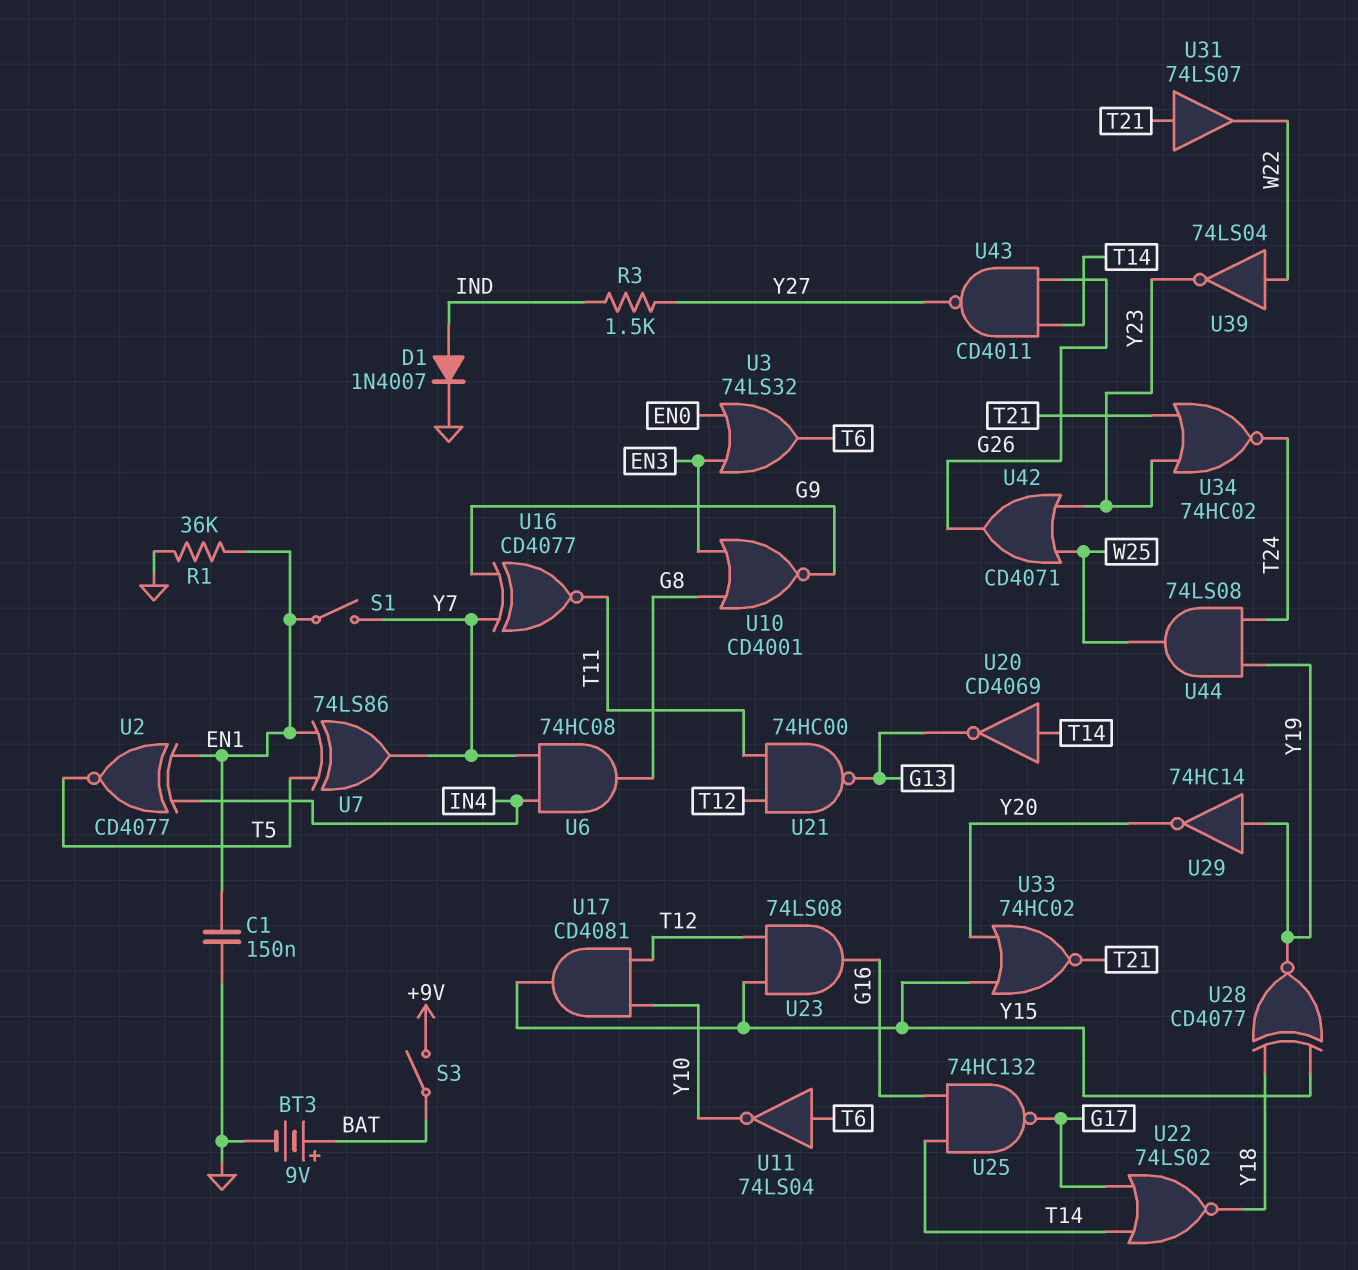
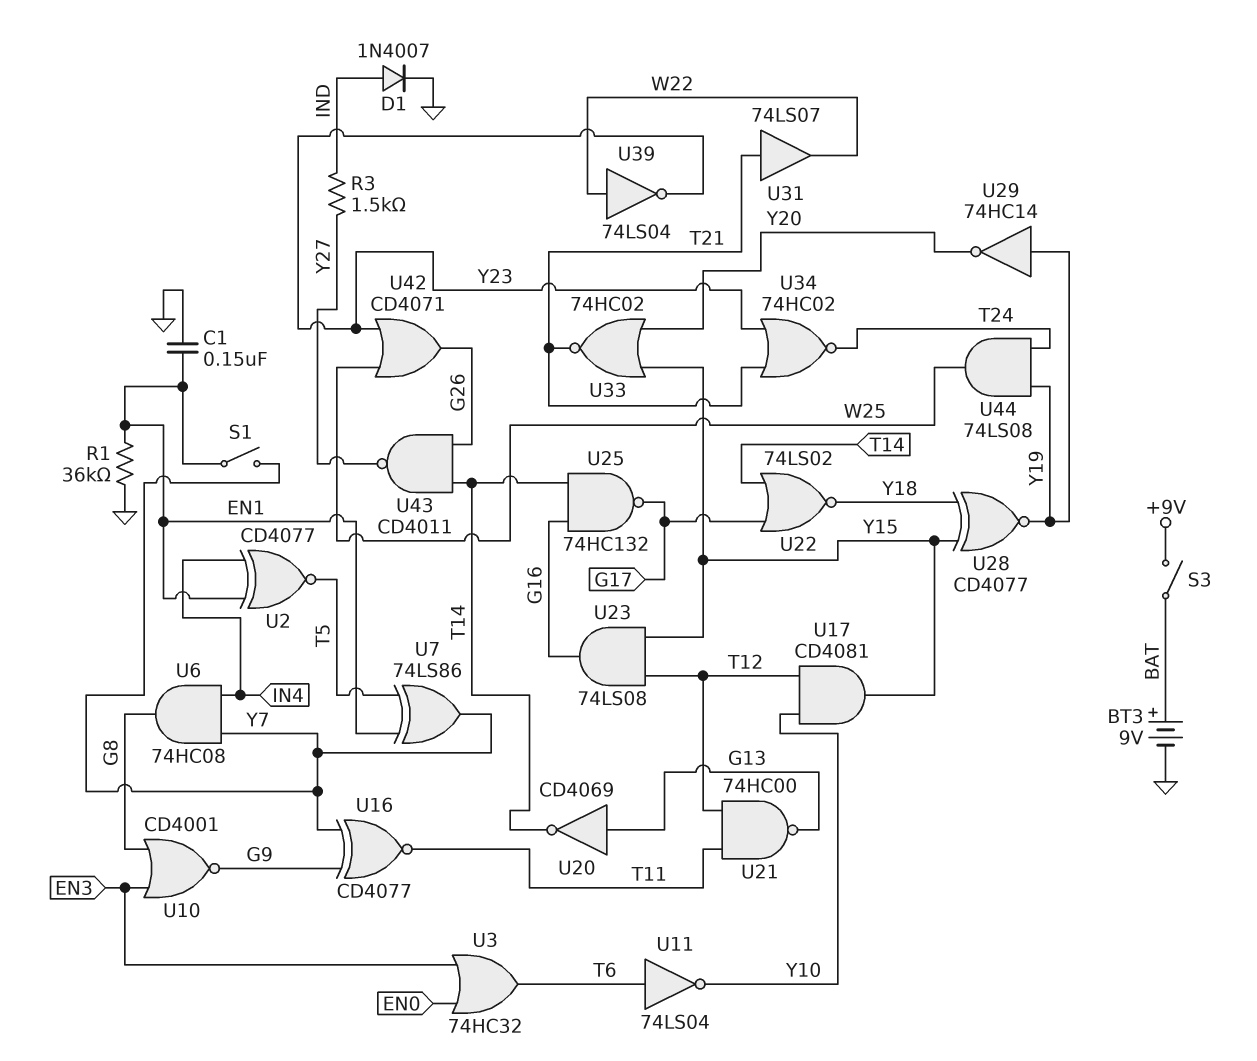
U3: OR 74LS32 (in EN0, in EN3, out T6) -> OR 74HC32 (in EN0, in EN3, out T6)
U20: NOT CD4069 (in T14, out G13) -> NOT CD4069 (in G13, out T14)

